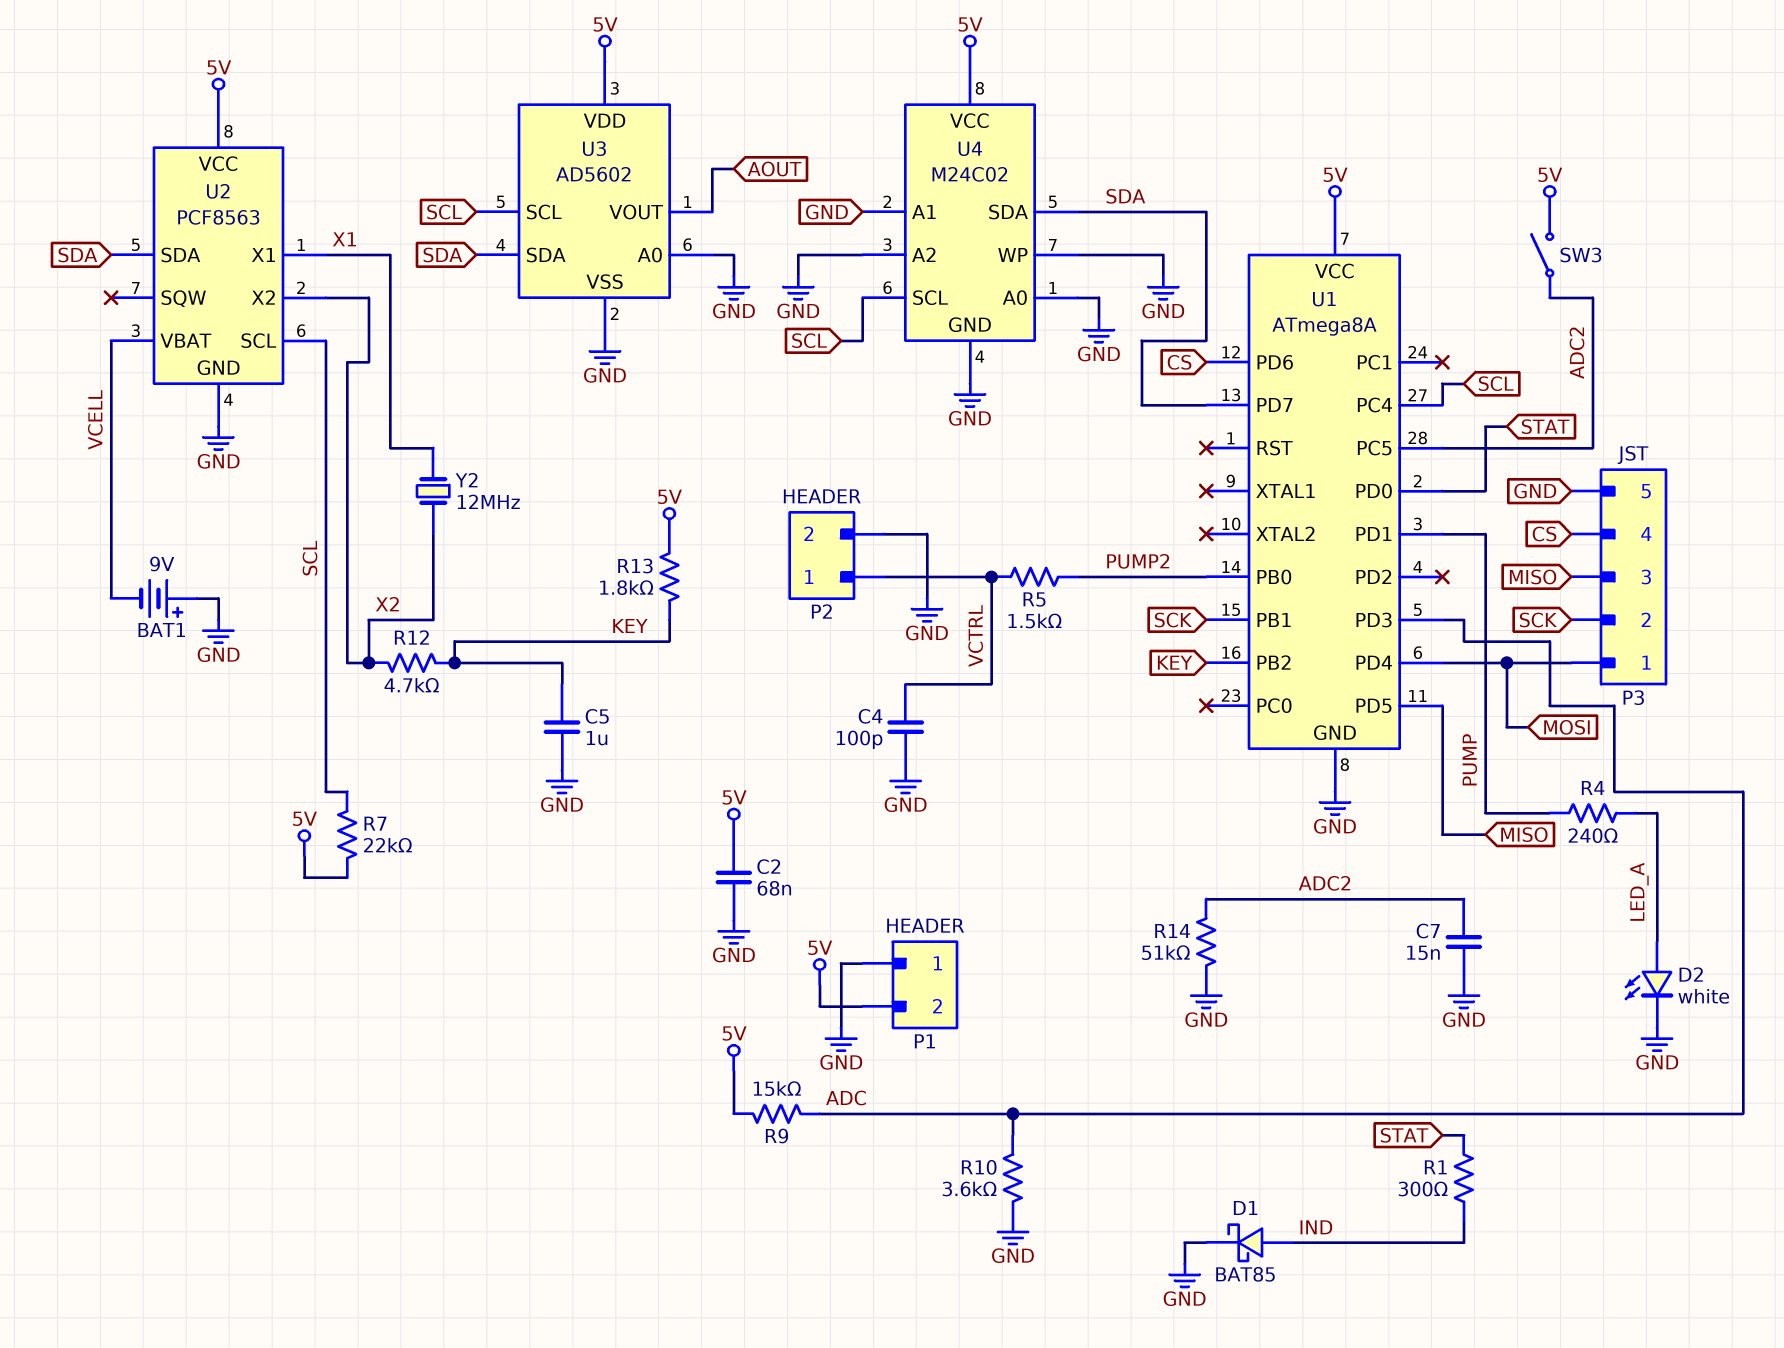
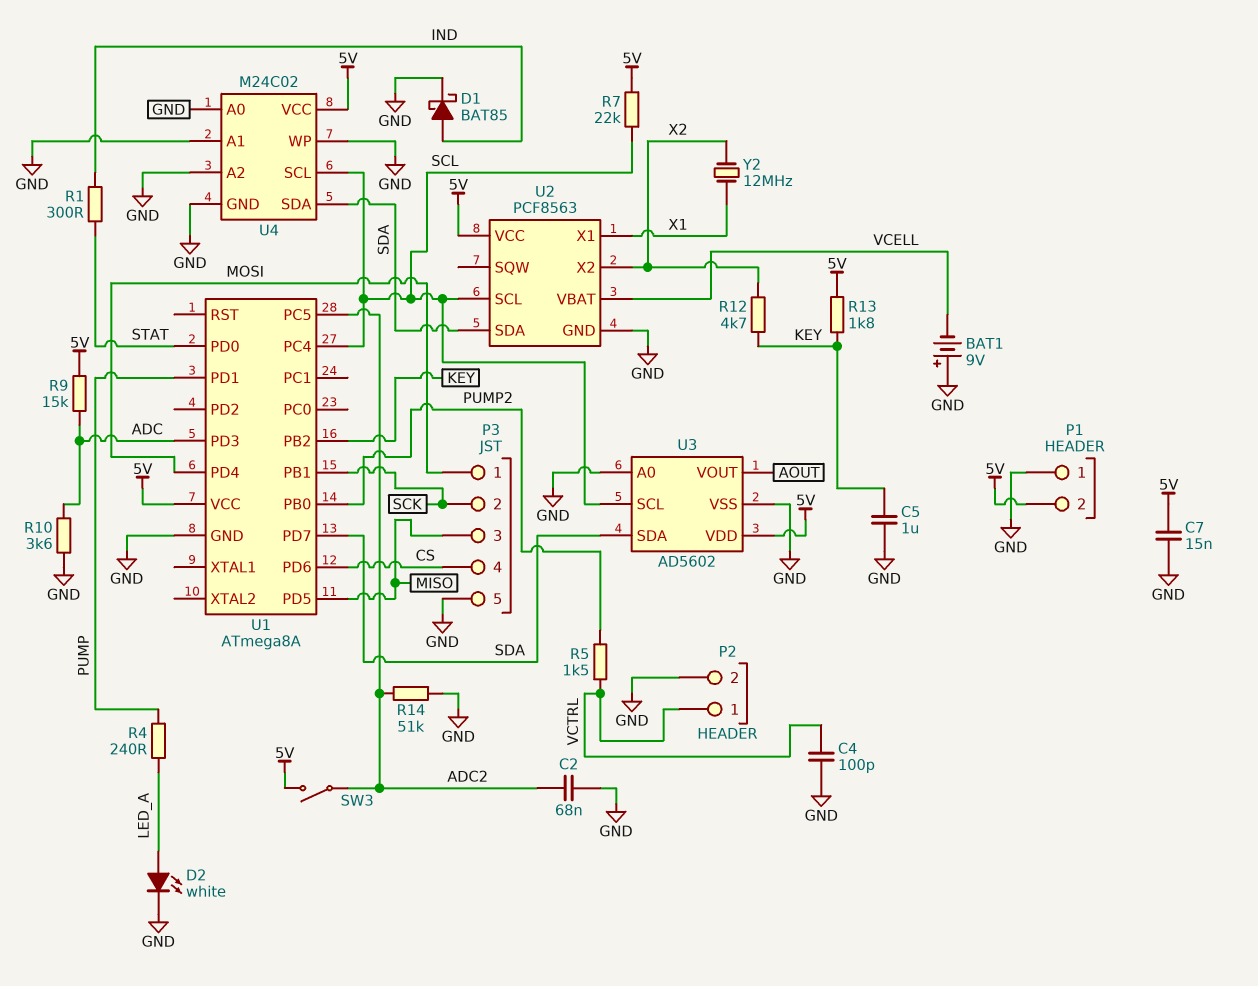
C2: 68nF (5V, GND) -> 68nF (ADC2, GND)
C7: 15nF (ADC2, GND) -> 15nF (5V, GND)

